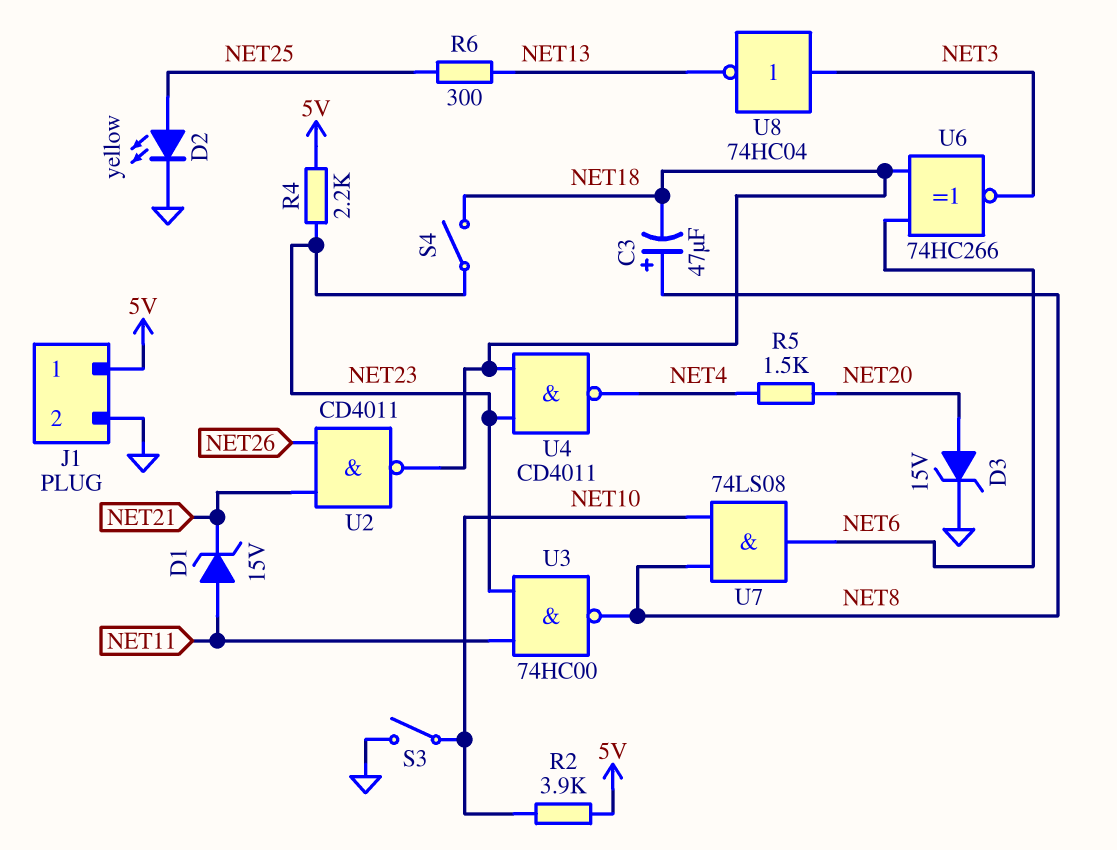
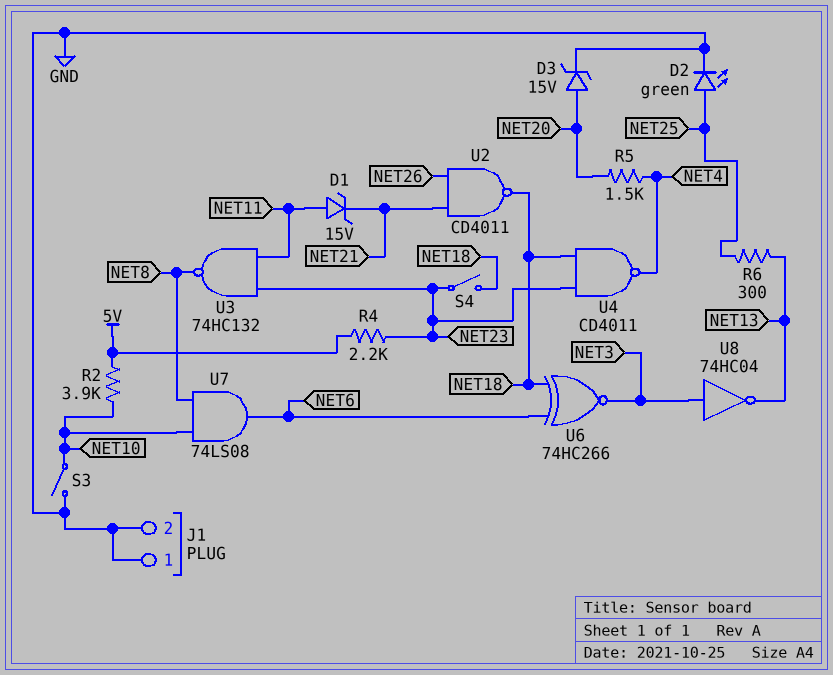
C3: 47uF (plus NET8, minus NET18) -> none
D2: LED yellow (A NET25, K GND) -> LED green (A NET25, K GND)
J1 pin 1: 5V -> GND
U3: NAND 74HC00 (in NET11, in NET23, out NET8) -> NAND 74HC132 (in NET11, in NET23, out NET8)

